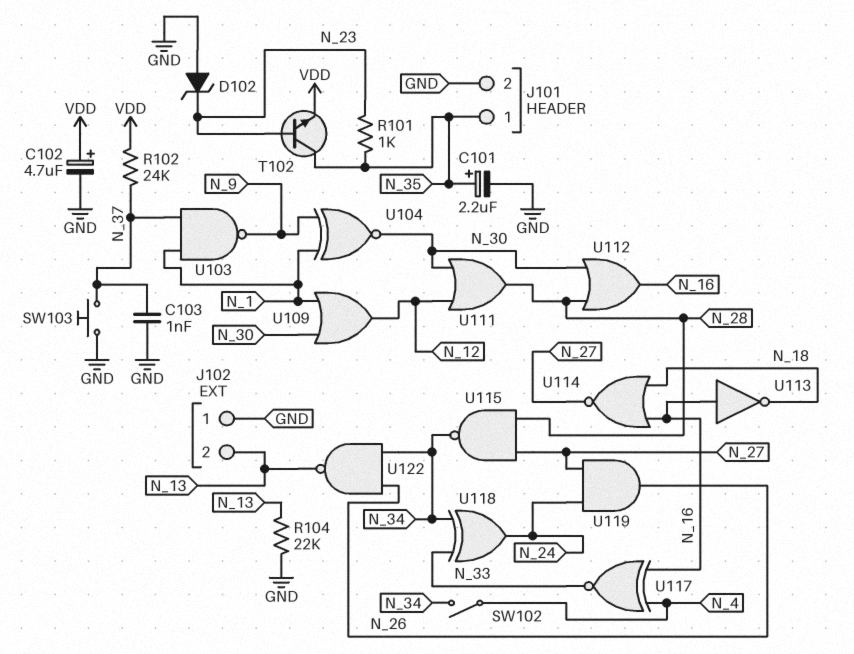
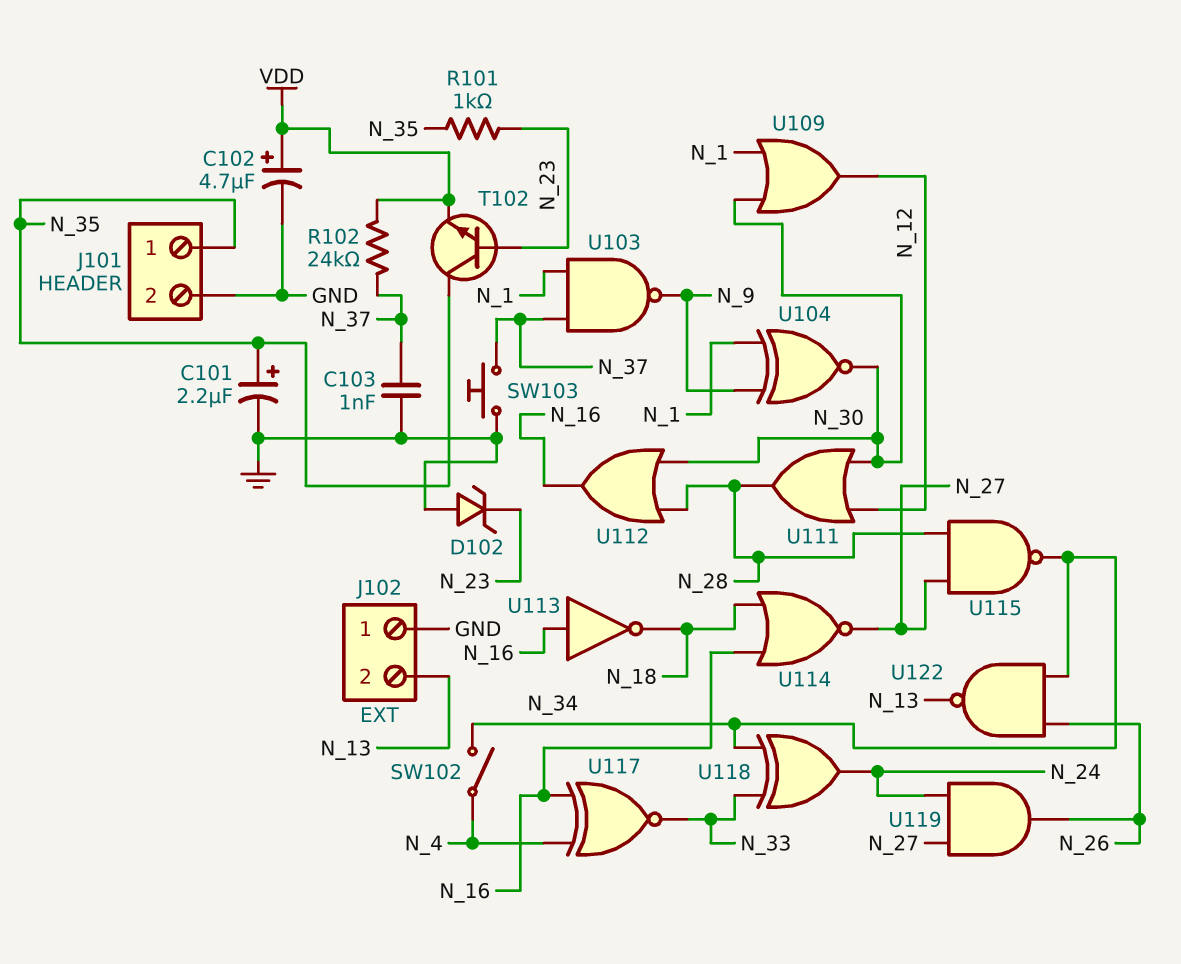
R104: 22k (GND, N_13) -> none

